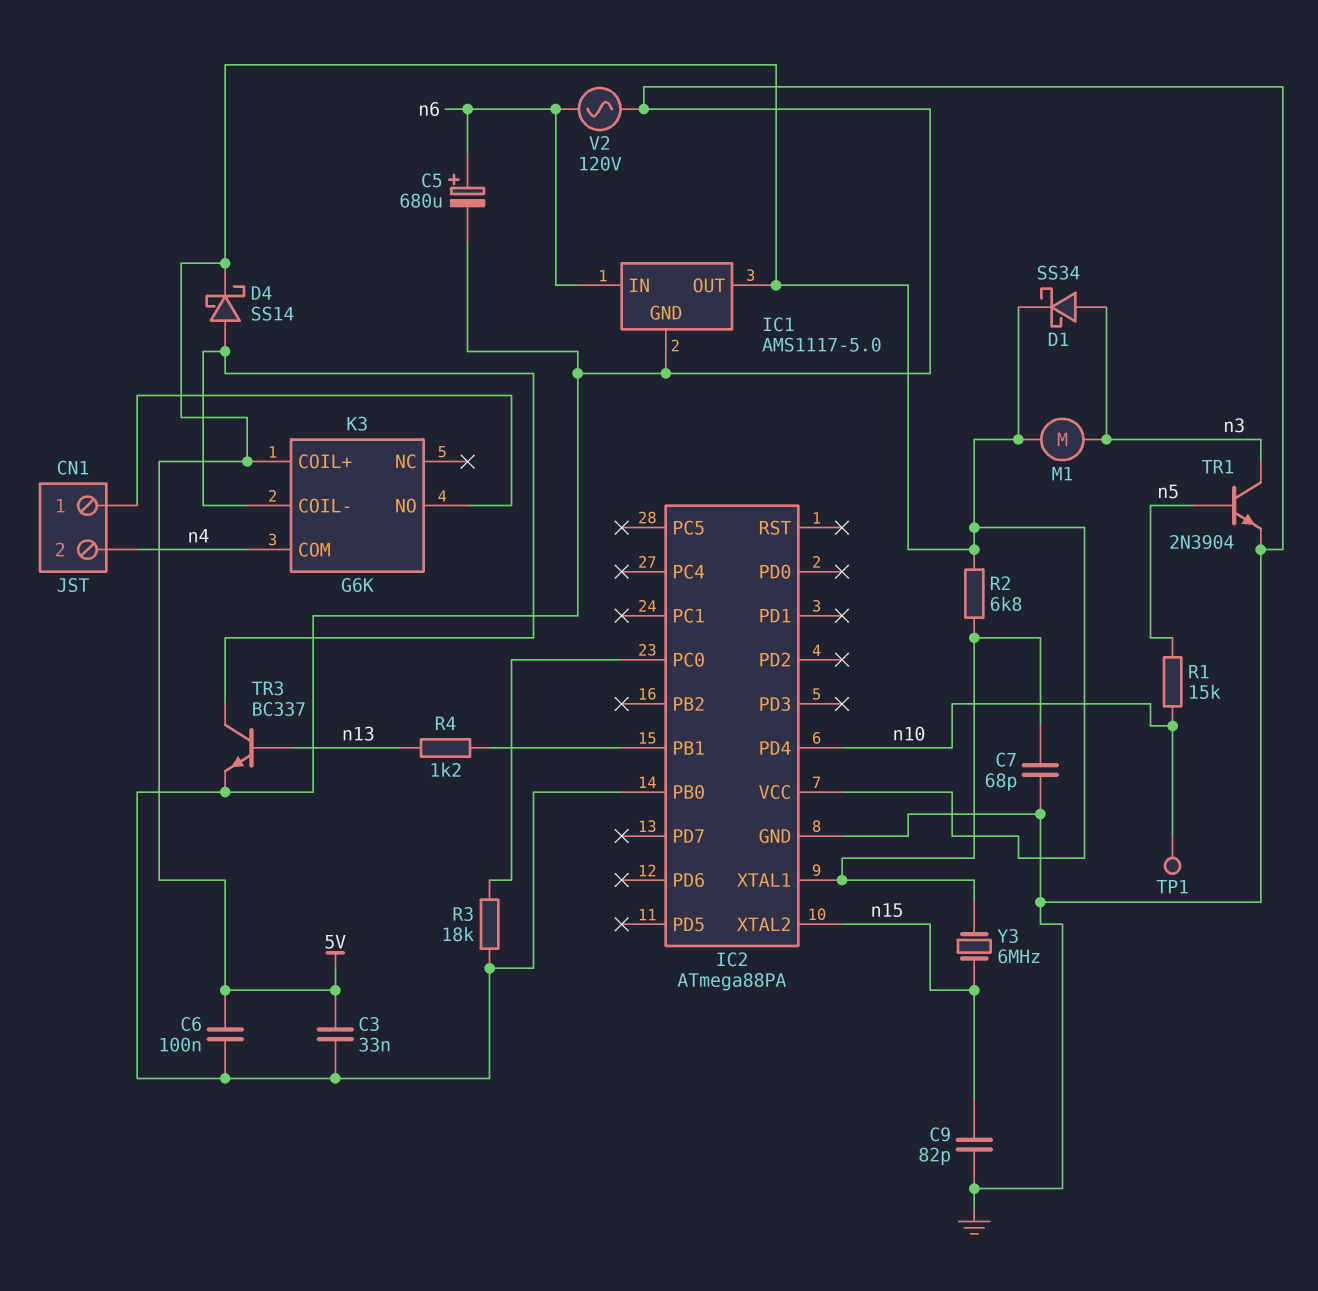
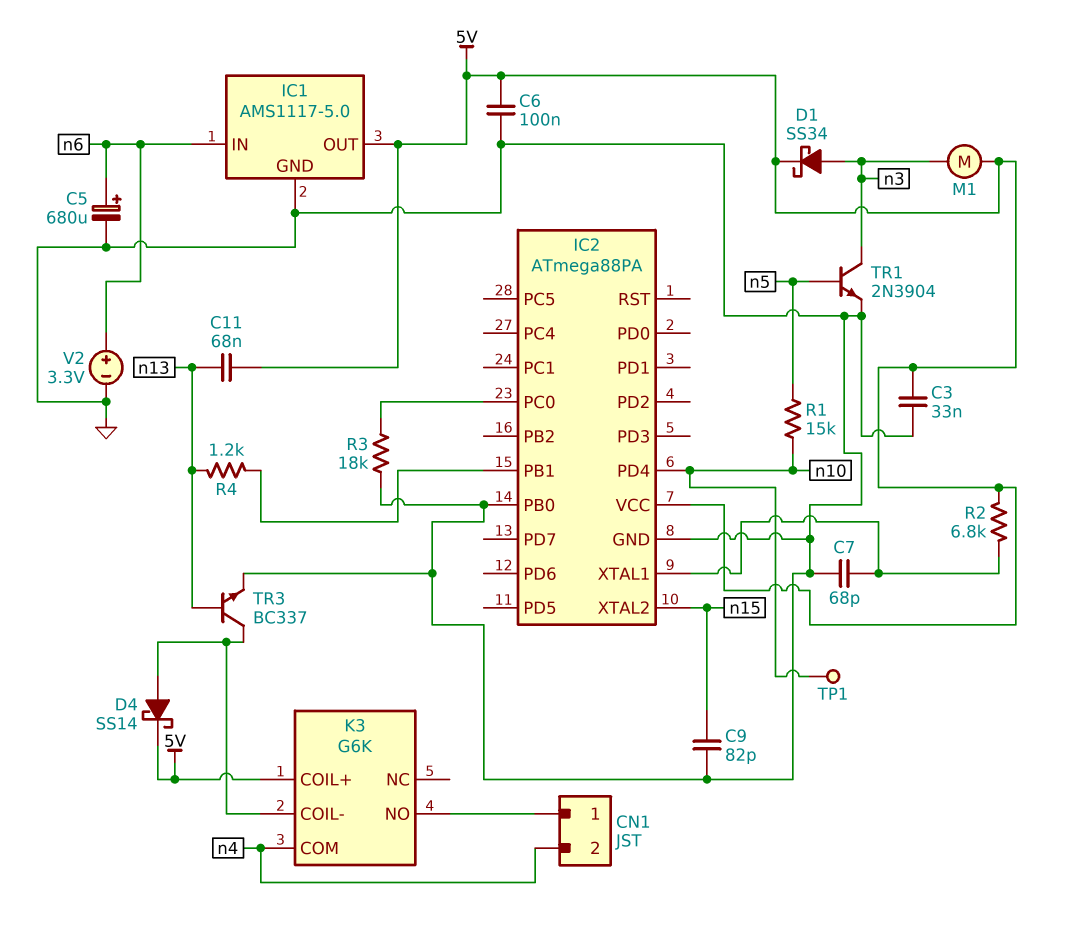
C11: none -> 68nF (5V, n13)
V2: AC 120V (GND, n6) -> 3.3V (plus n6, minus GND)
Y3: 6MHz (IC2/XTAL1, n15) -> none

